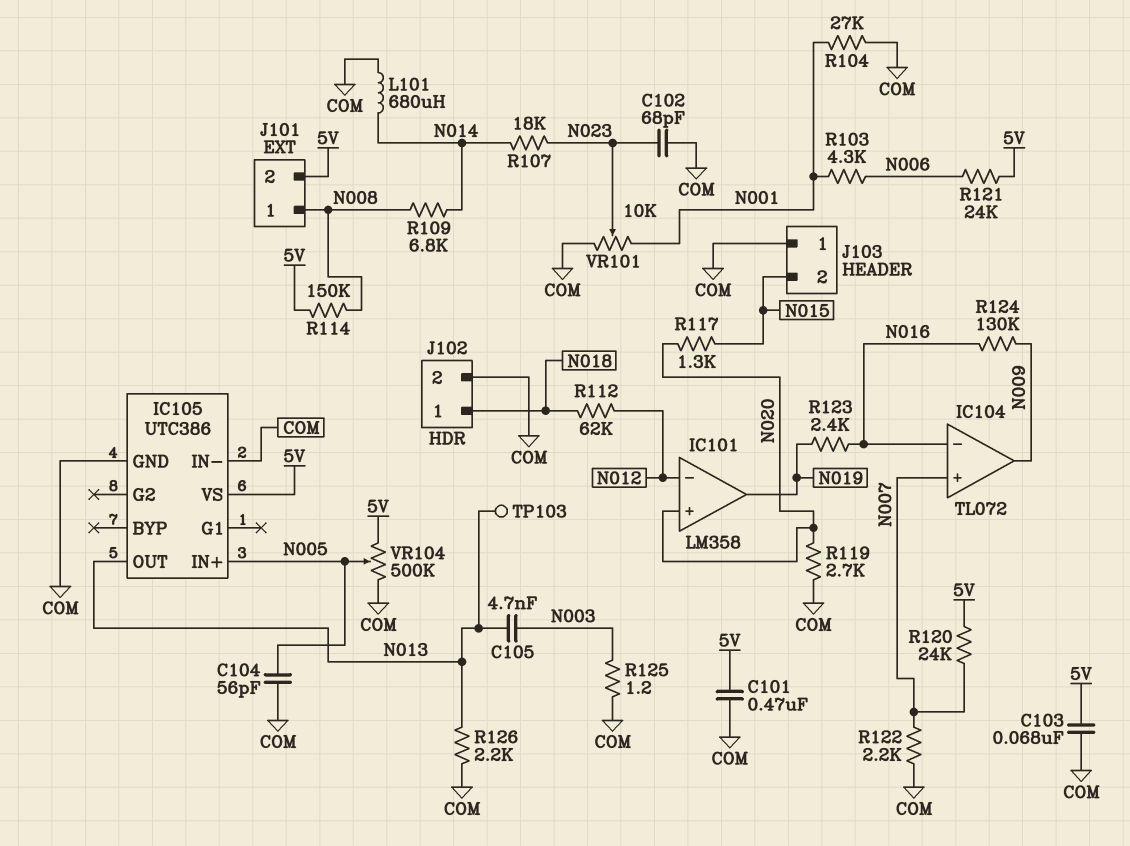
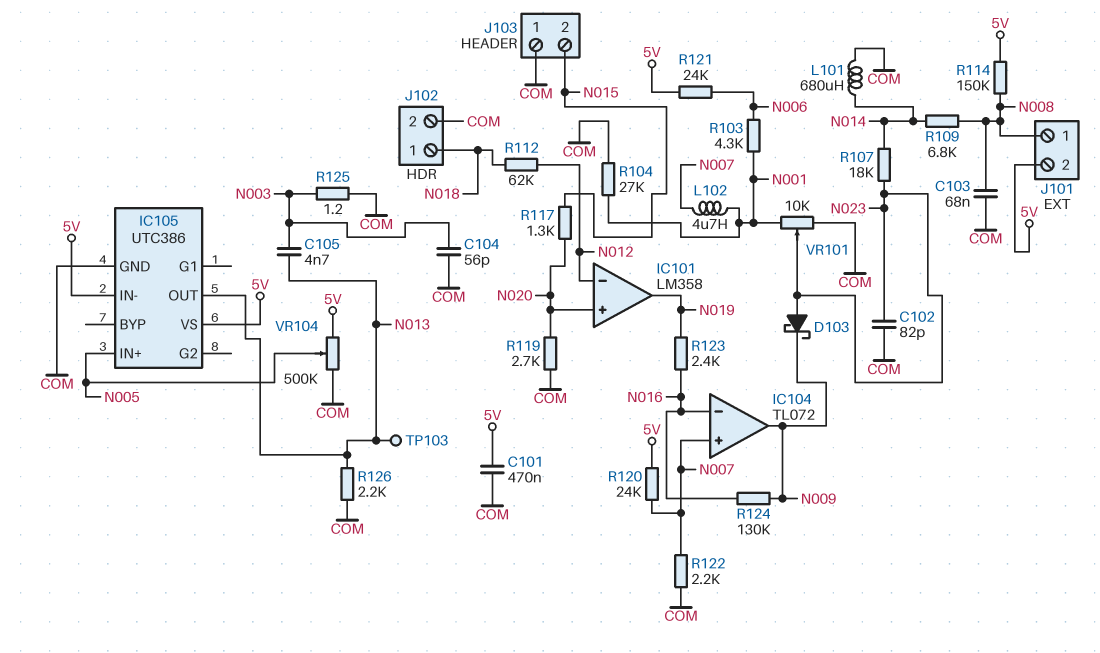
C102: 68pF (COM, N023) -> 82pF (COM, N023)
C103: 68nF (5V, COM) -> 68nF (COM, N008)
C104: 56pF (COM, N005) -> 56pF (COM, N003)
D103: none -> schottky (A N023, K N009)
IC105 pin IN-: COM -> 5V
L102: none -> 4.7uH (N001, N007)

